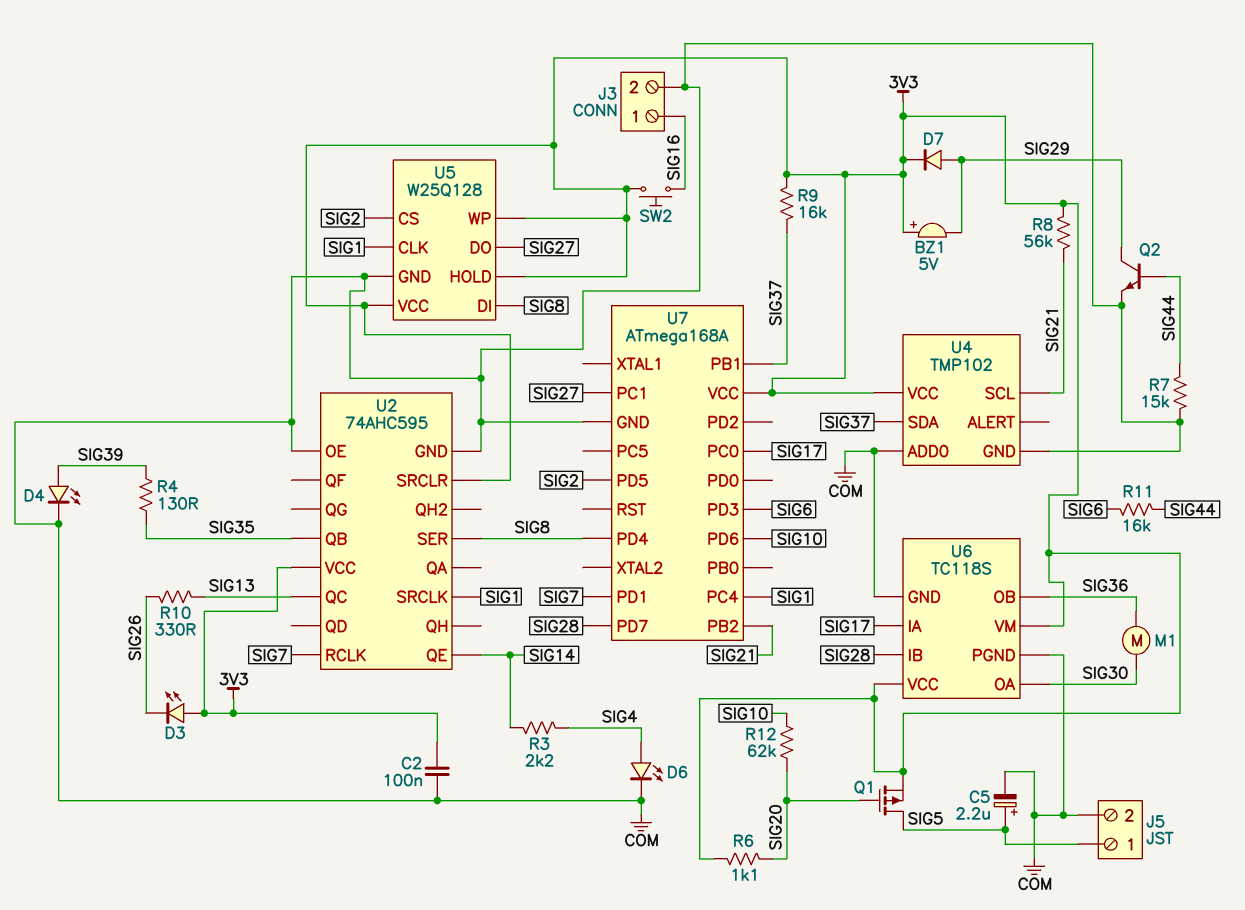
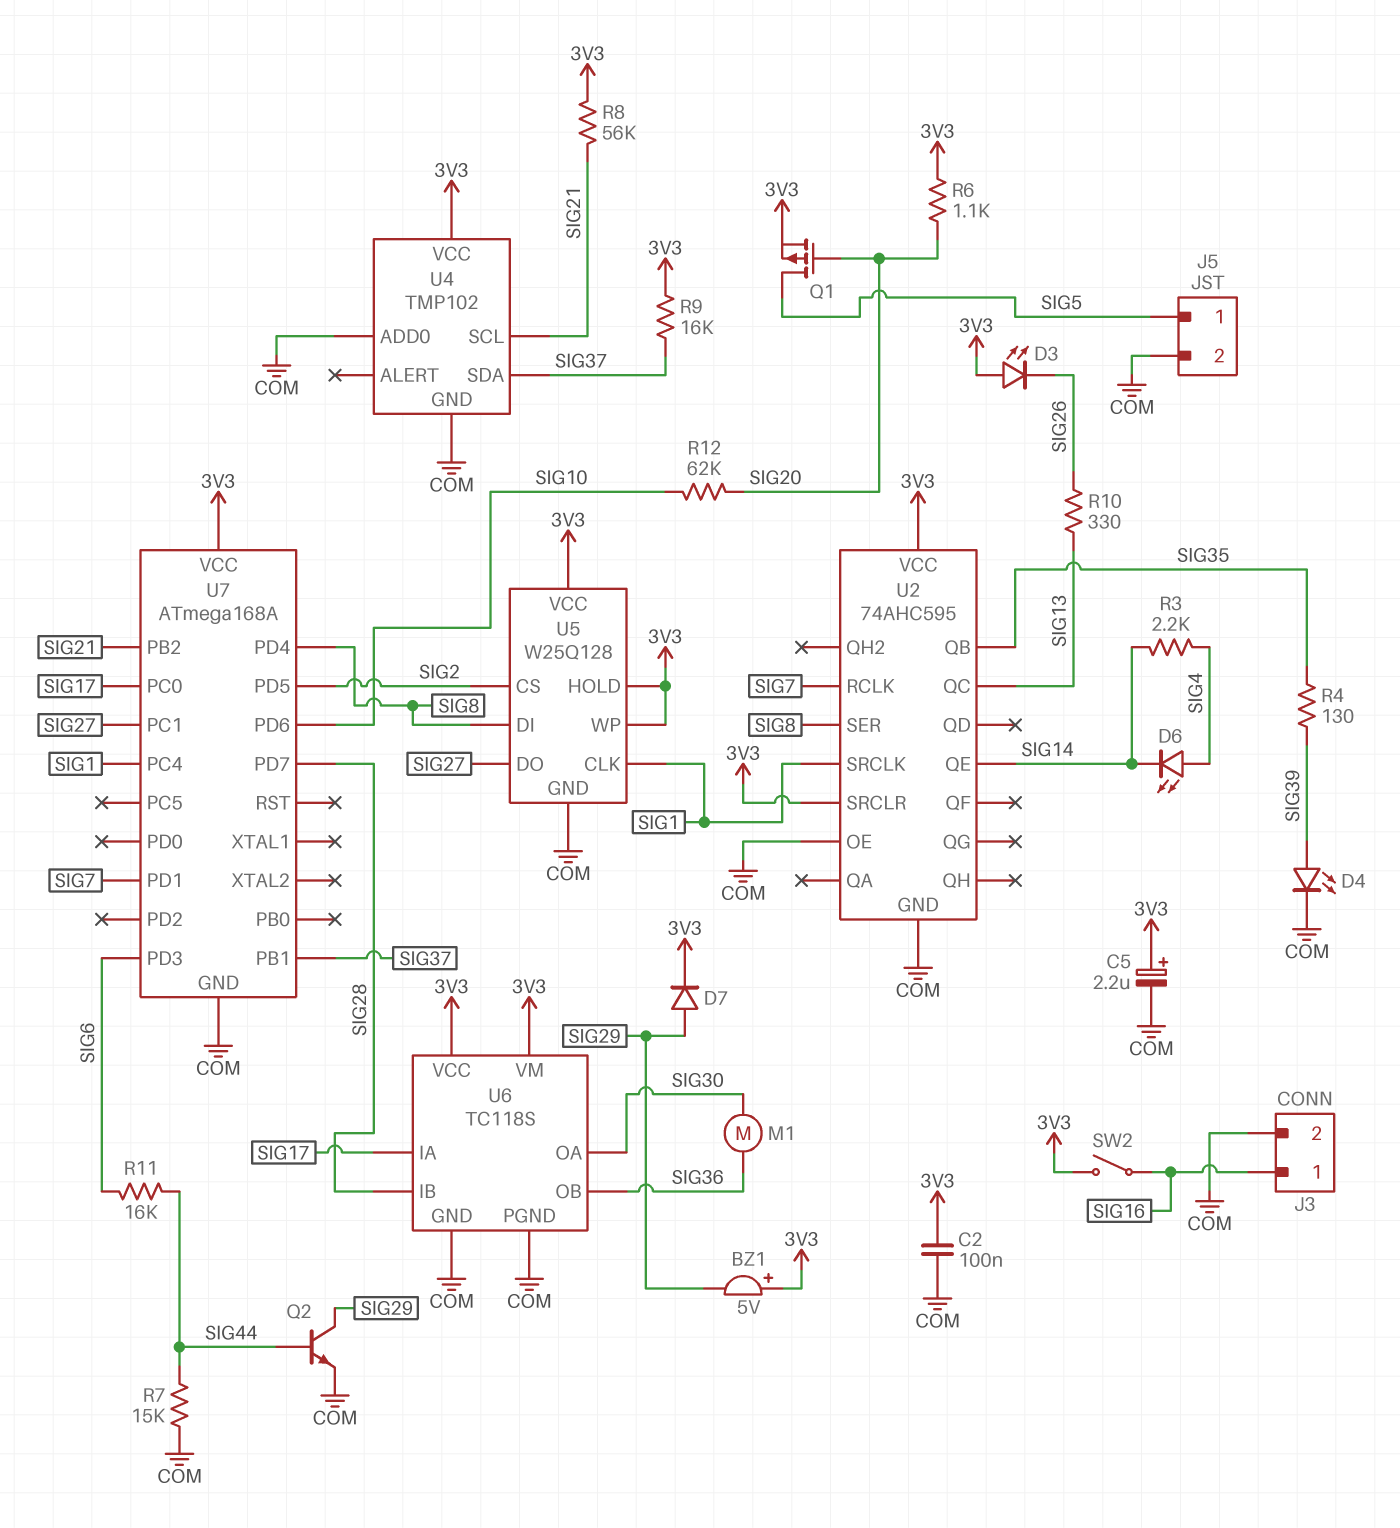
C5: 2.2uF (plus SIG5, minus COM) -> 2.2uF (plus 3V3, minus COM)
D6: LED (A SIG4, K COM) -> LED (A SIG4, K SIG14)
SW2: button (3V3, SIG16) -> switch (3V3, SIG16)

